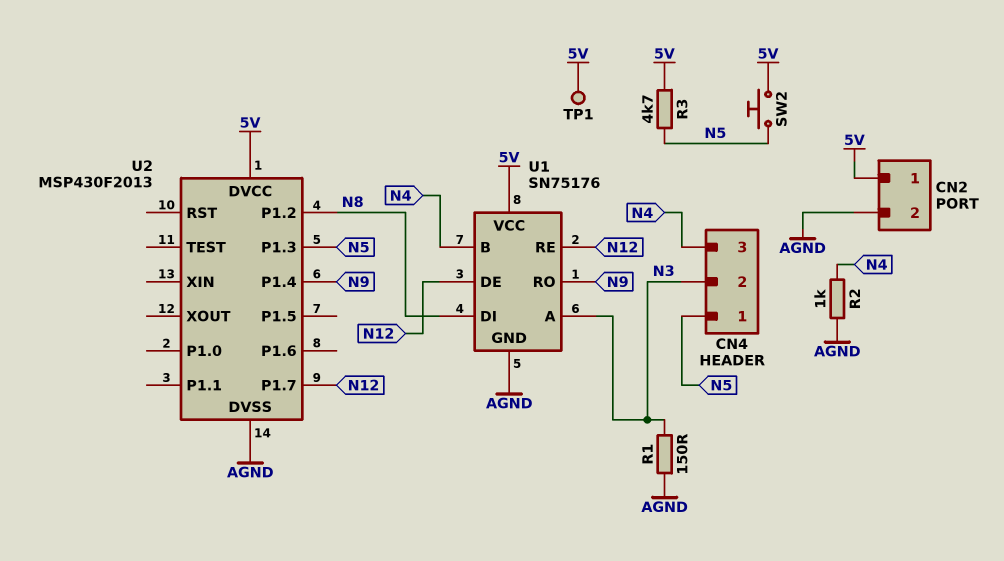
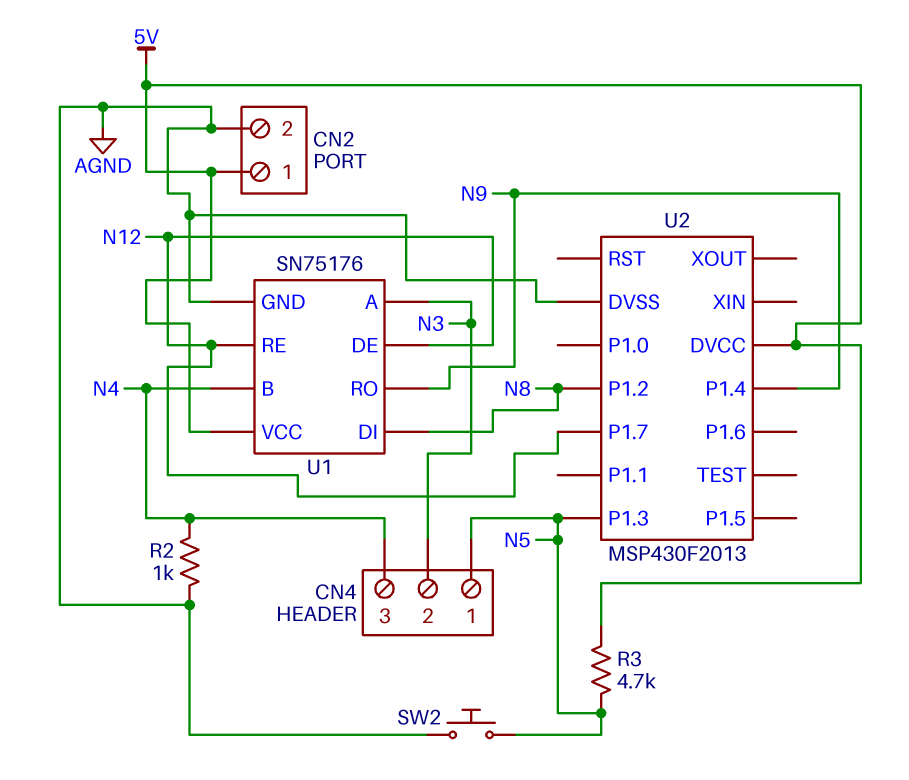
R1: 150 (AGND, N3) -> none
SW2: button (5V, N5) -> button (AGND, N5)
TP1: test point (5V) -> none

